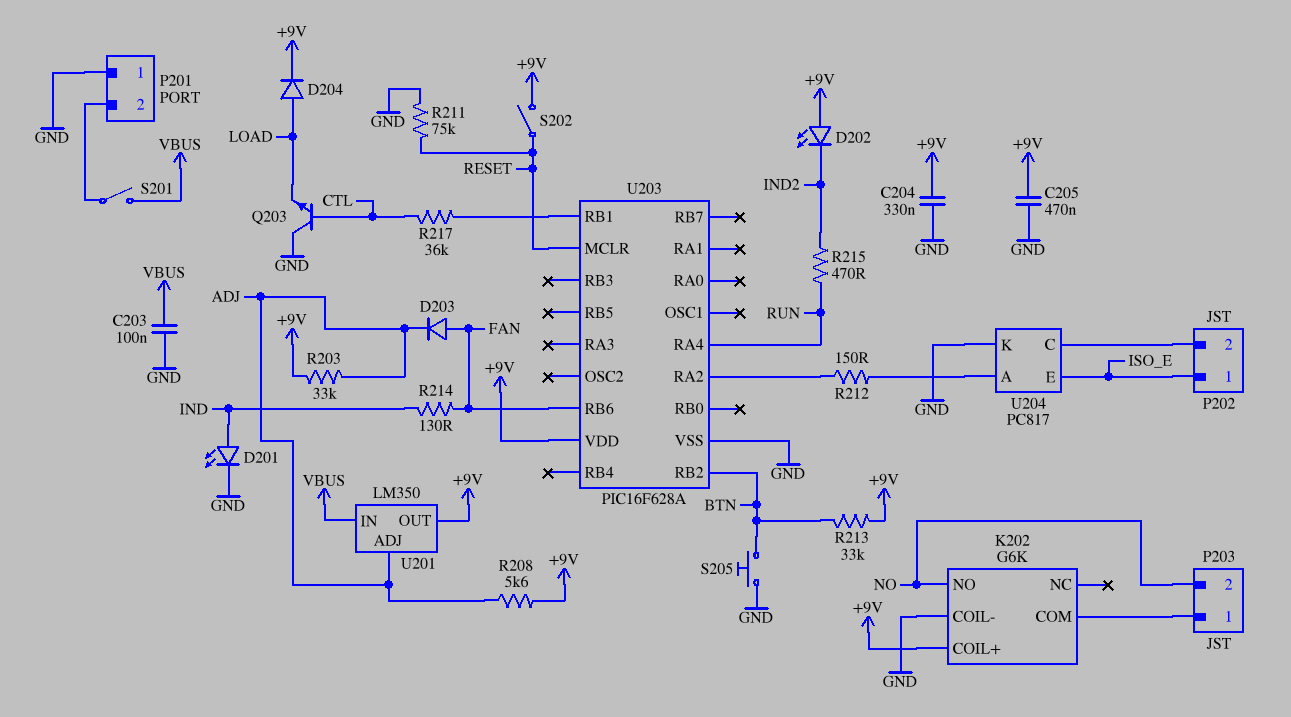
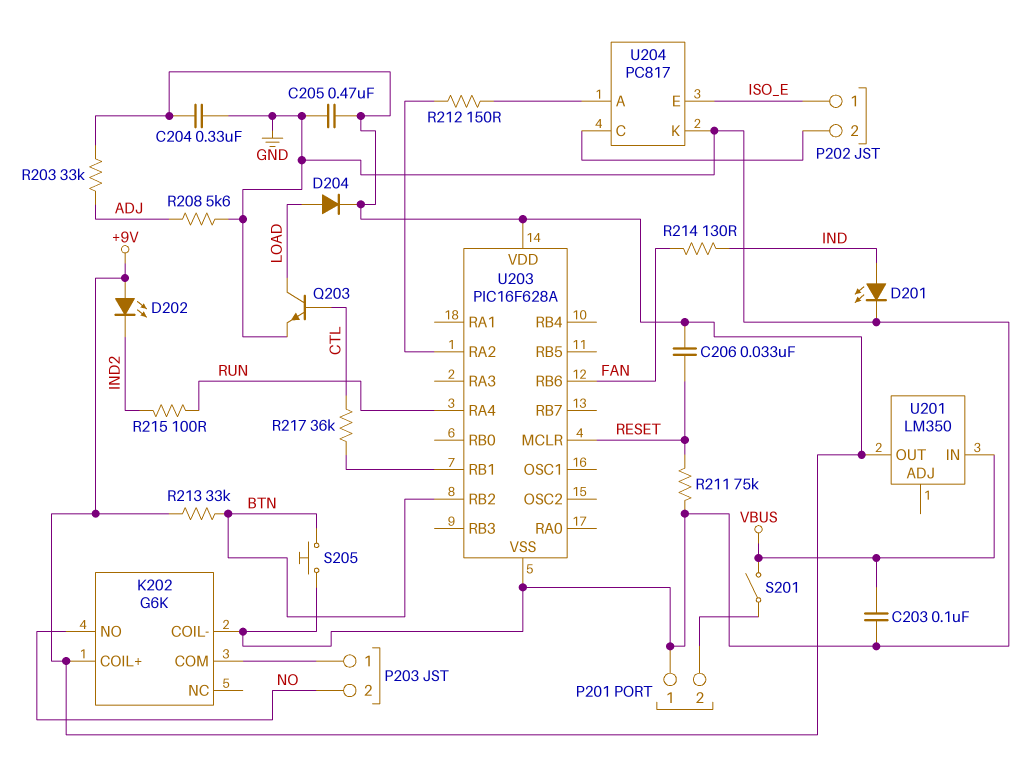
C206: none -> 33nF (+9V, RESET)
D203: diode (A FAN, K ADJ) -> none
Q203: NPN (B CTL, C GND, E LOAD) -> NPN (B CTL, C LOAD, E GND)
R208: 5.6k (+9V, ADJ) -> 5.6k (ADJ, GND)
R215: 470 (IND2, RUN) -> 100 (IND2, RUN)
S202: switch (+9V, RESET) -> none
U201 pin ADJ: ADJ -> none

